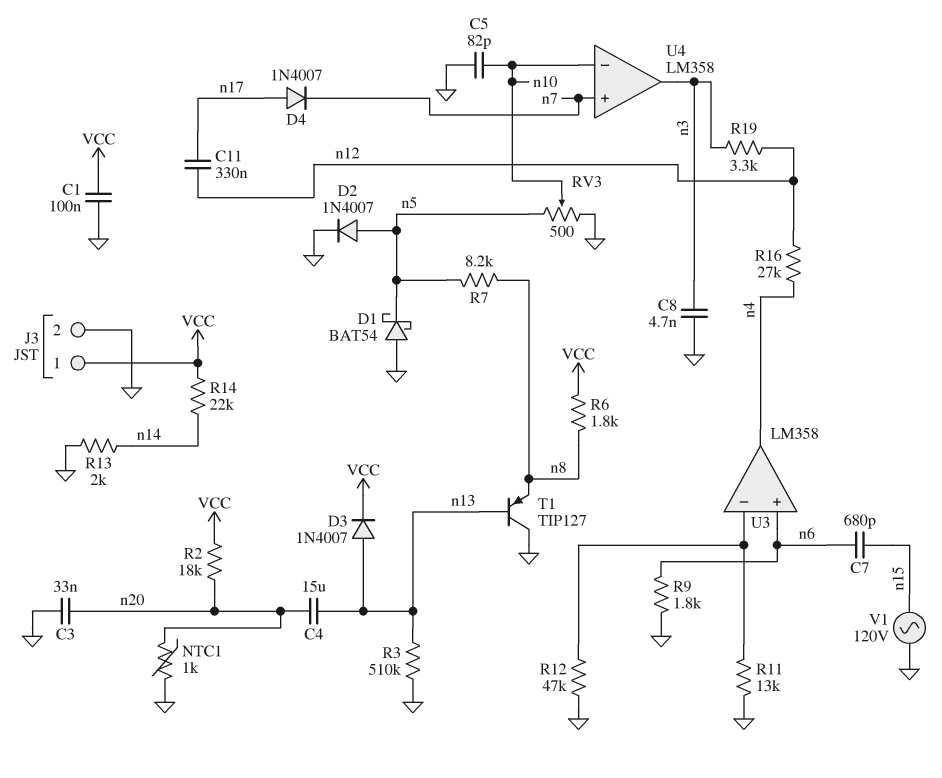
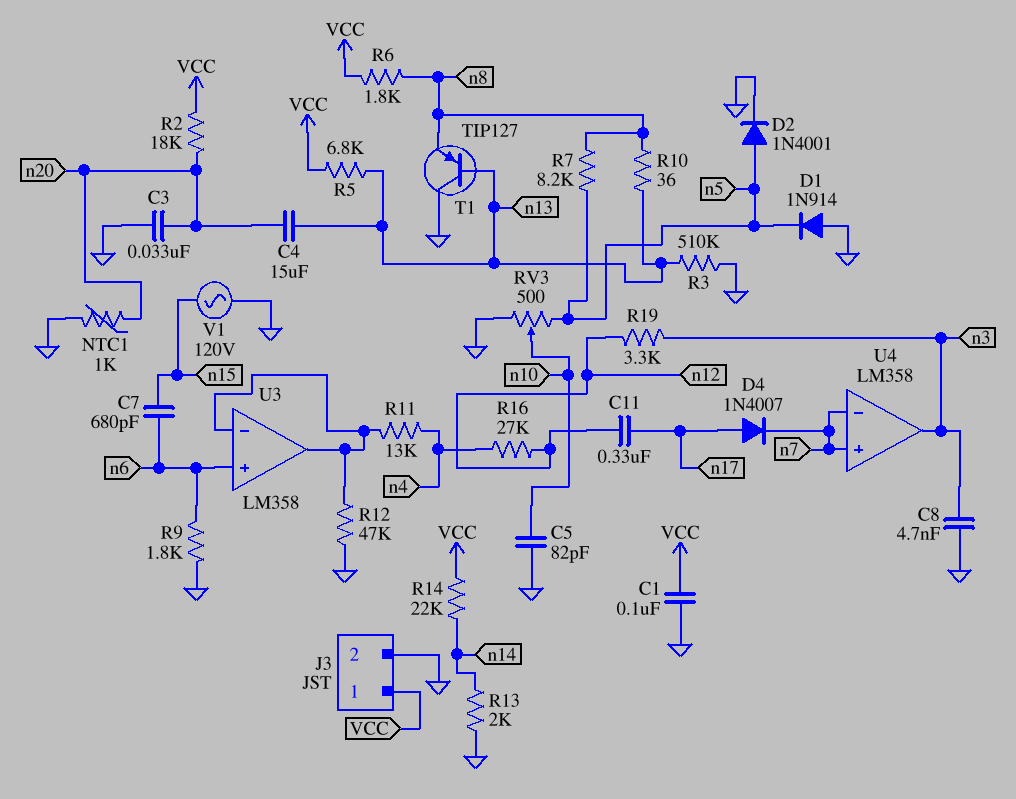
D1: schottky BAT54 (A GND, K n5) -> diode 1N914 (A GND, K n5)
D2: diode 1N4007 (A n5, K GND) -> diode 1N4001 (A n5, K GND)
D3: diode 1N4007 (A n13, K VCC) -> none
R5: none -> 6.8k (VCC, n13)
R10: none -> 36 (n8, n13)
R11: 13k (GND, U3/in-) -> 13k (U3/in-, n4)
U3 pin out: n4 -> U3/in-
U4 pin in-: n10 -> n7

